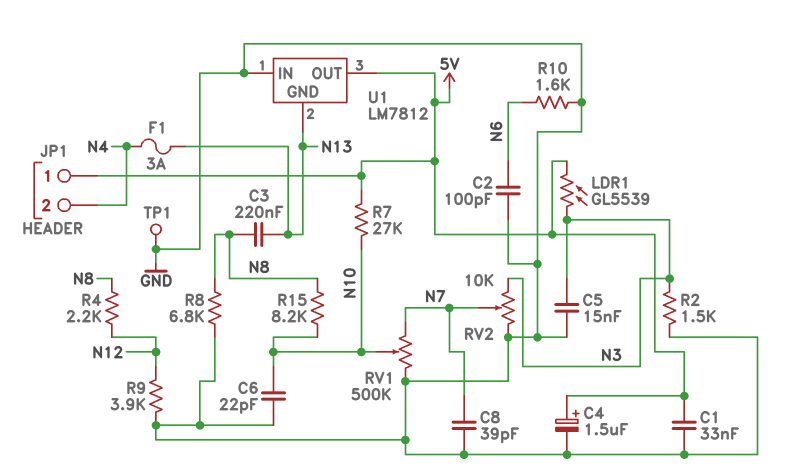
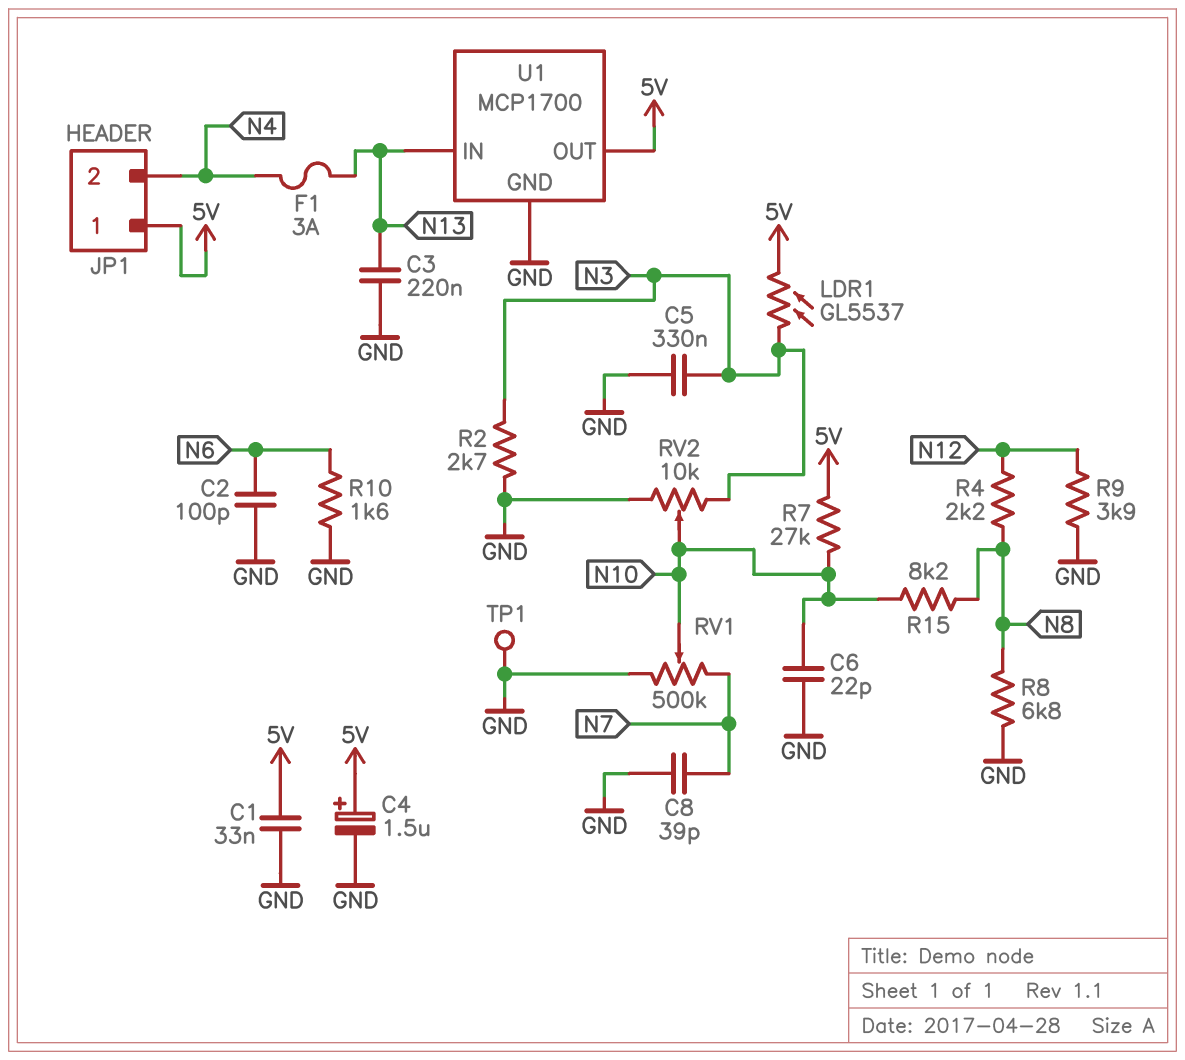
C3: 220nF (N8, N13) -> 220nF (GND, N13)
C5: 15nF (GND, N3) -> 330nF (GND, N3)
LDR1: GL5539 (5V, N3) -> GL5537 (5V, N3)
R2: 1.5k (GND, N3) -> 2.7k (GND, N3)
RV2: 10k (GND, N3, wiper N7) -> 10k (GND, N3, wiper N10)
U1: LM7812 -> MCP1700
U1 pin GND: N13 -> GND
U1 pin IN: GND -> N13

